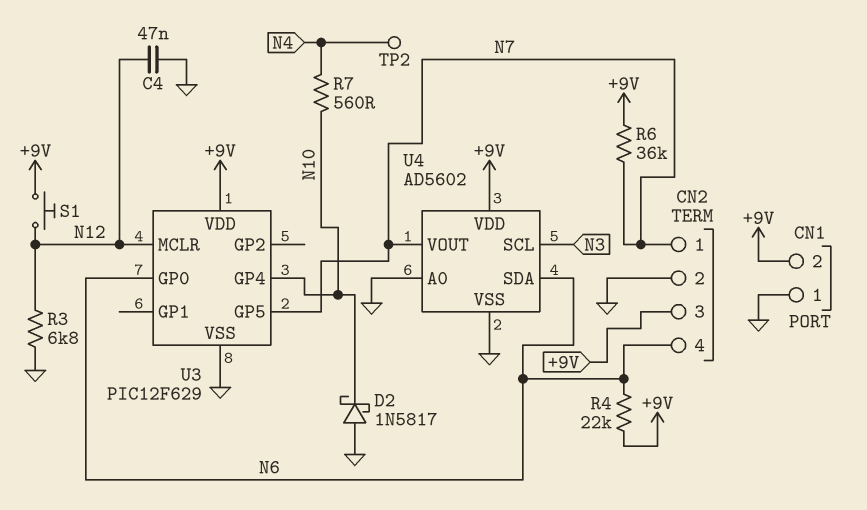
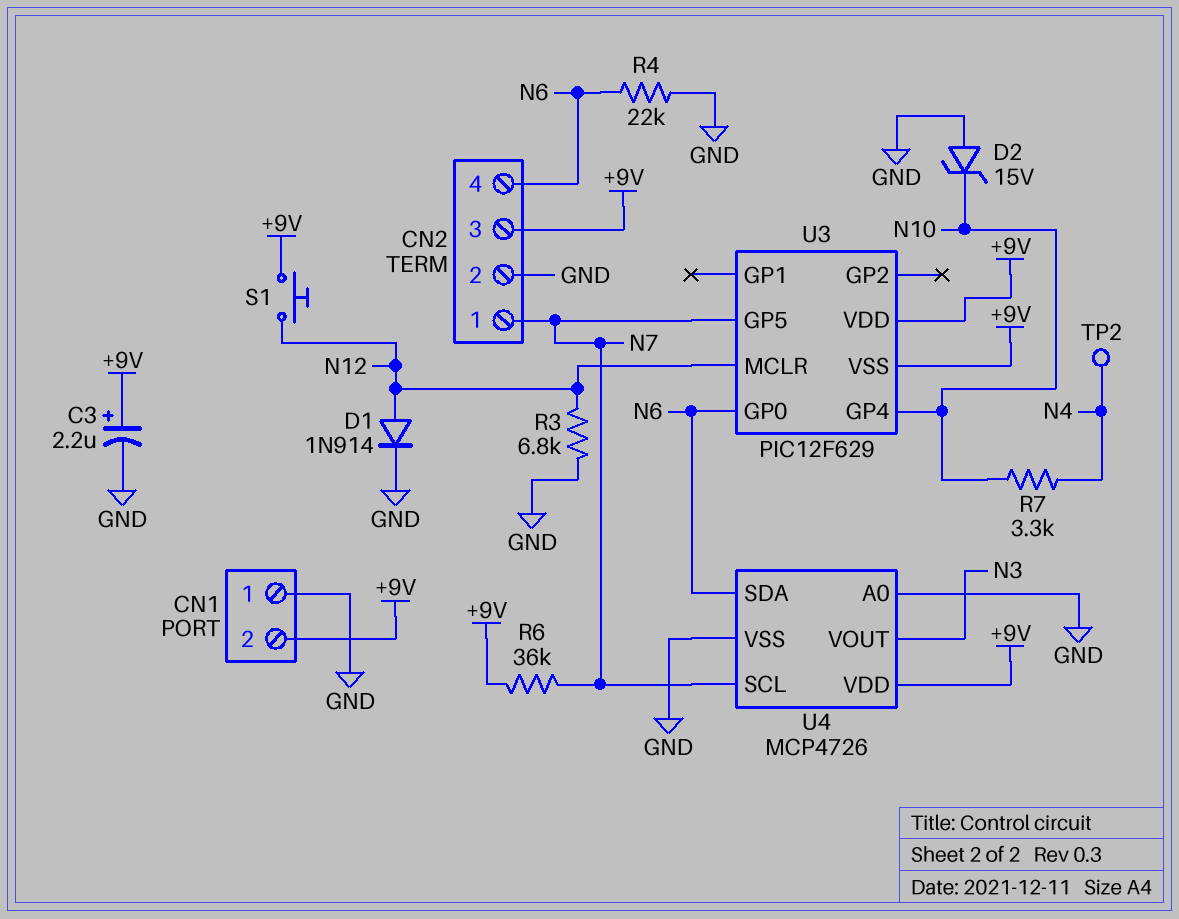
C3: none -> 2.2uF (plus +9V, minus GND)
C4: 47nF (GND, N12) -> none
D1: none -> diode 1N914 (A N12, K GND)
D2: schottky 1N5817 (A GND, K N10) -> zener 15V (A GND, K N10)
R4: 22k (+9V, N6) -> 22k (GND, N6)
R7: 560 (N4, N10) -> 3.3k (N4, N10)
U3 pin VSS: GND -> +9V
U4: AD5602 -> MCP4726
U4 pin SCL: N3 -> N7
U4 pin VOUT: N7 -> N3

